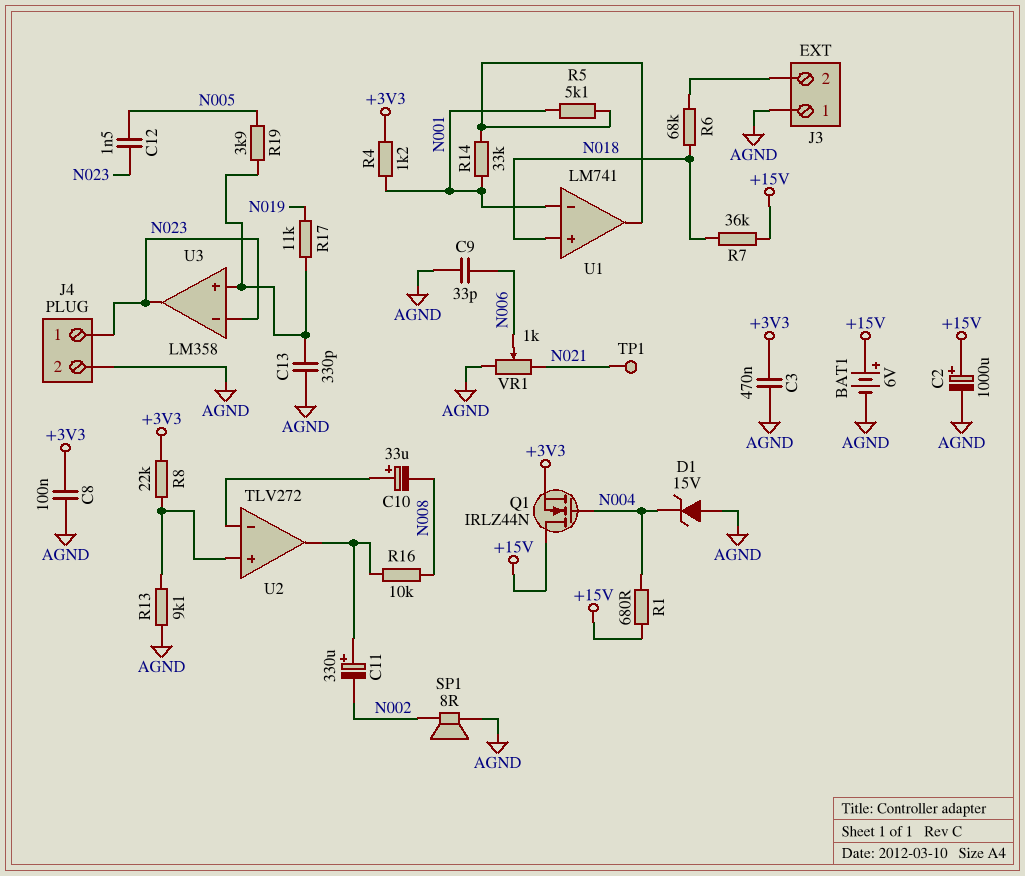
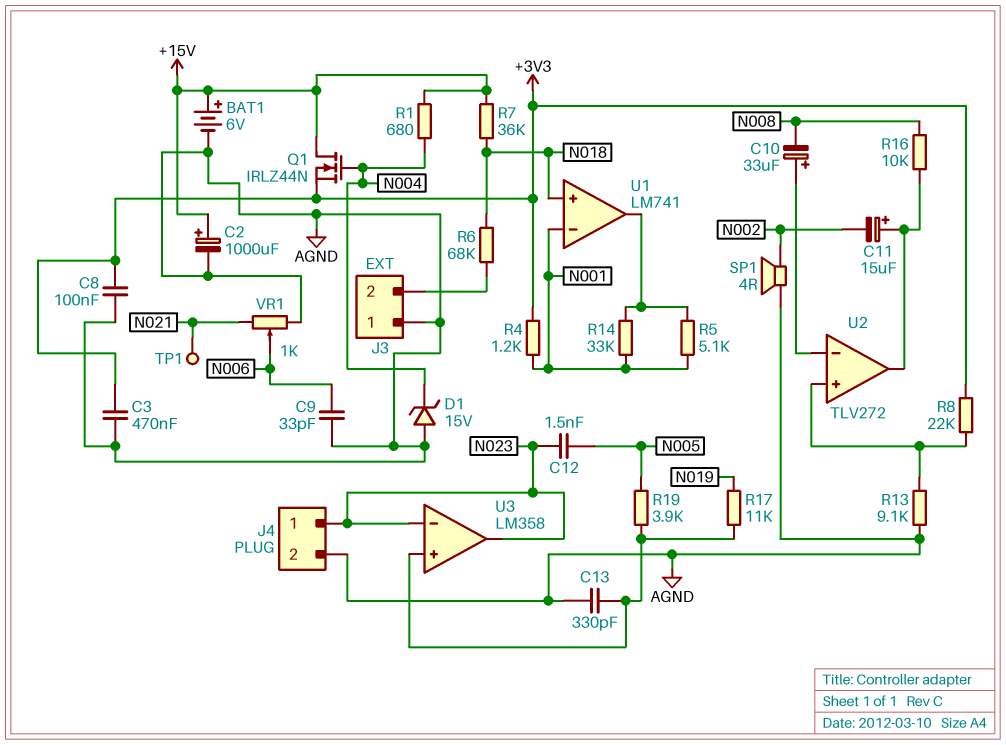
C11: 330uF (plus U2/out, minus N002) -> 15uF (plus U2/out, minus N002)
SP1: speaker 8R (AGND, N002) -> speaker 4R (AGND, N002)

